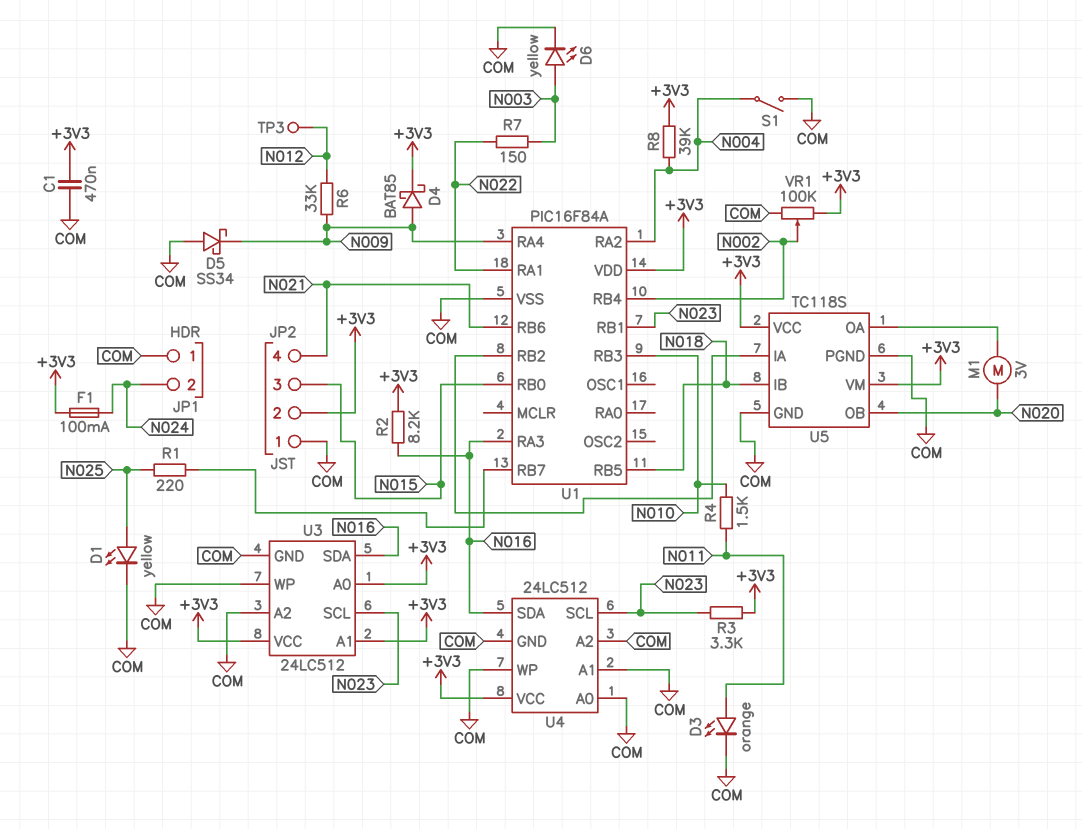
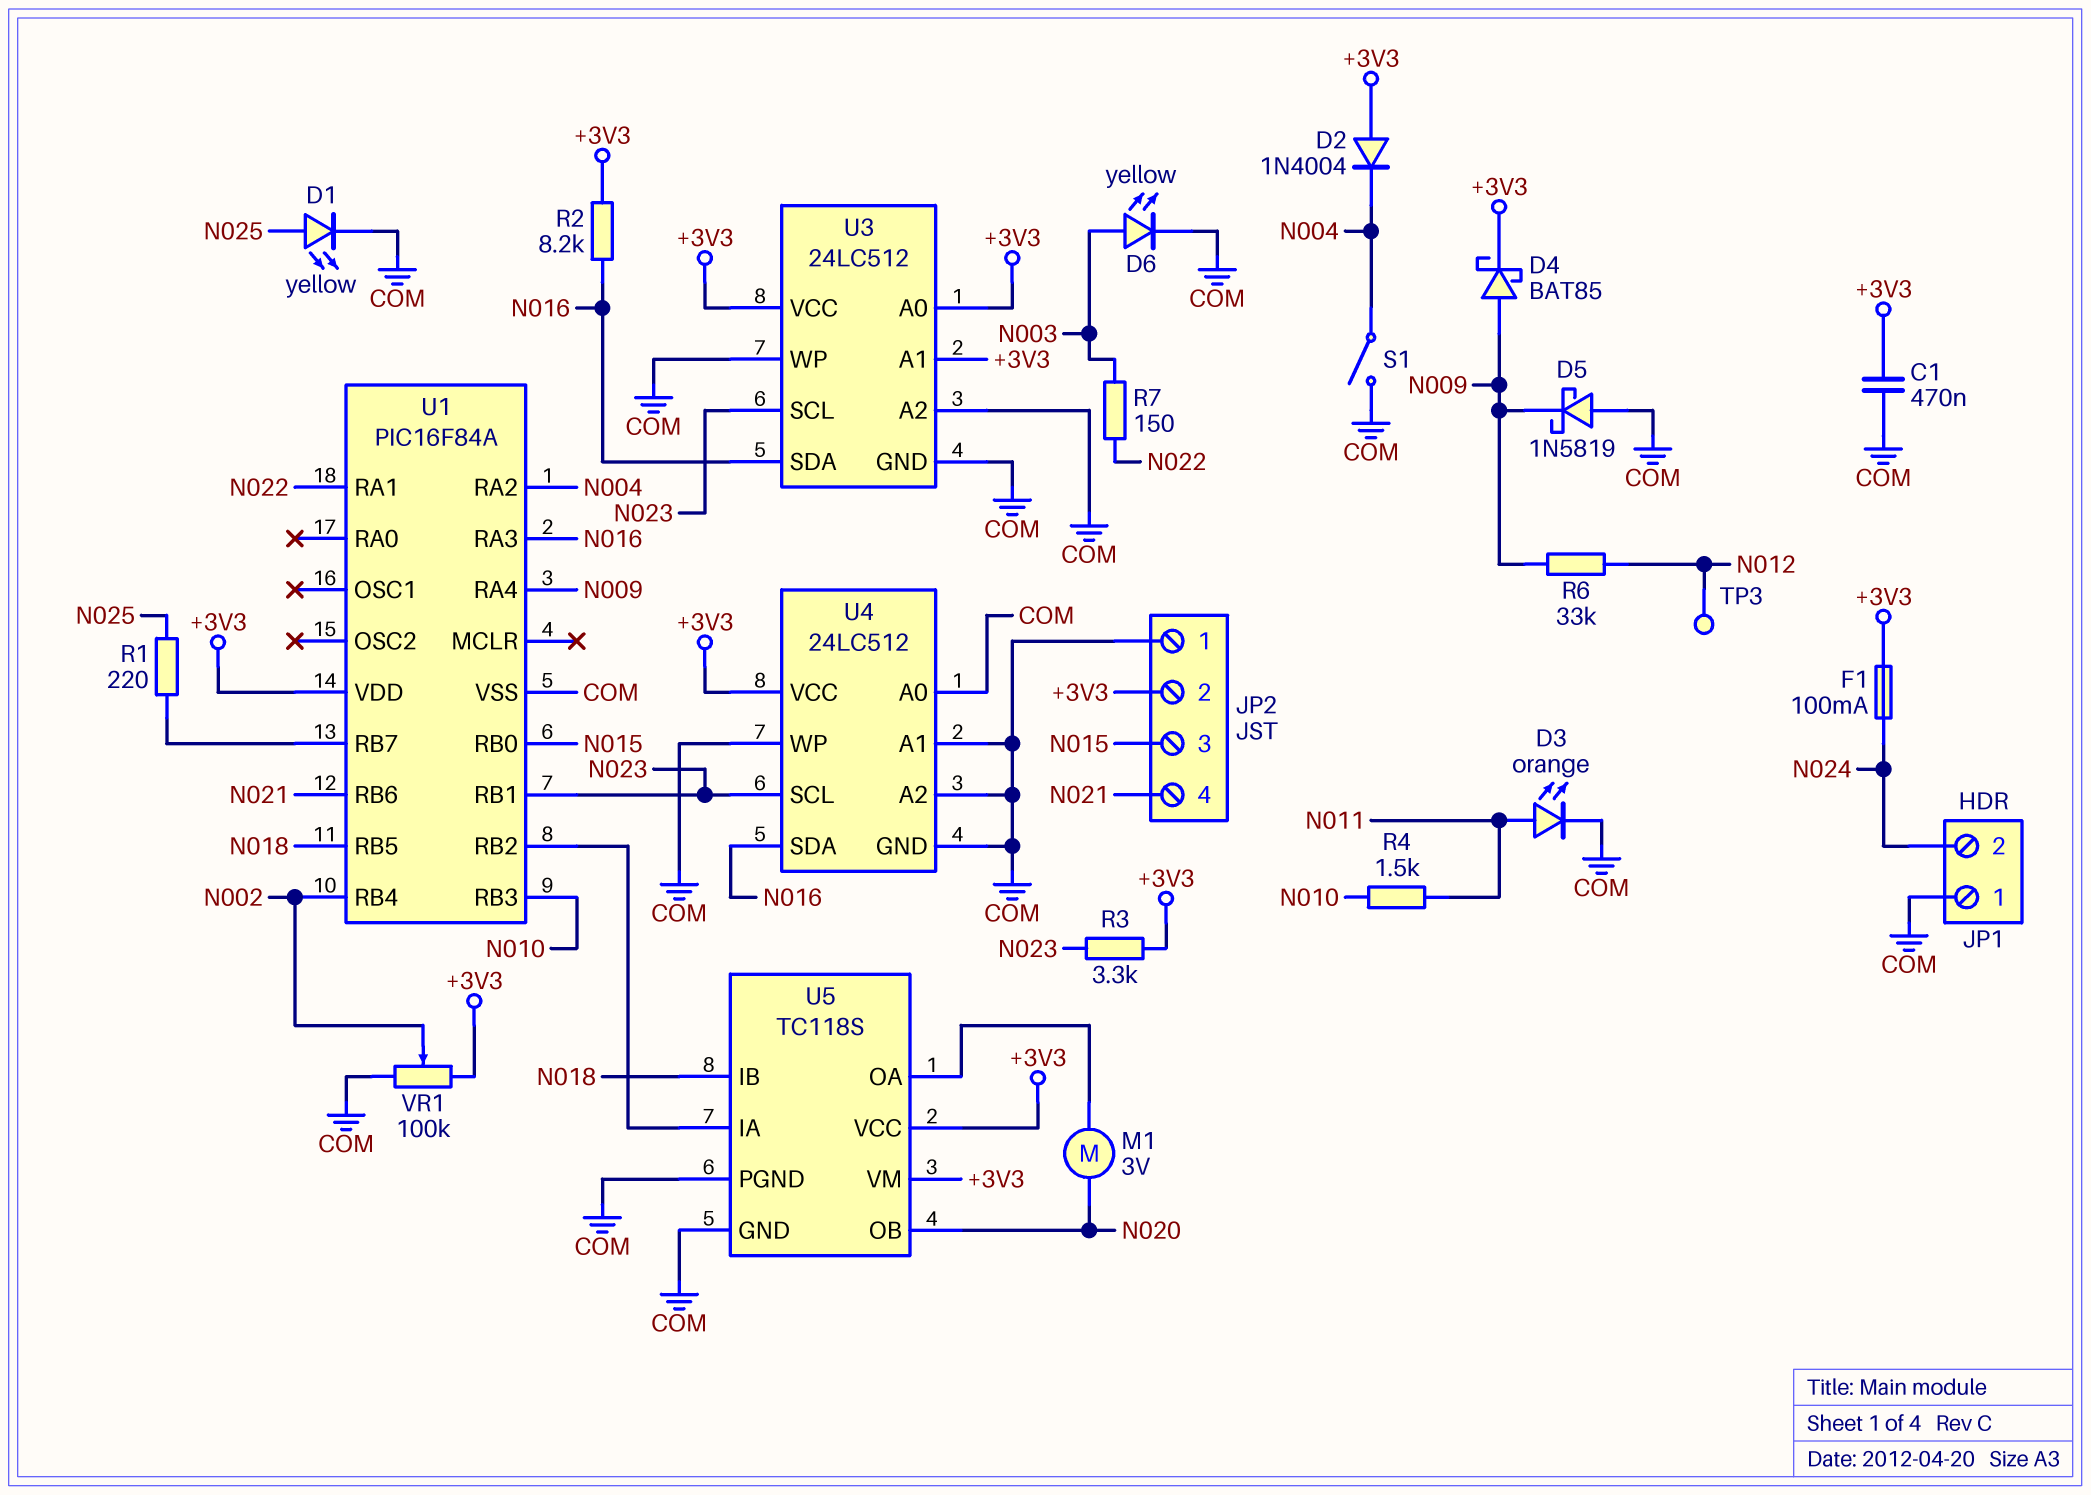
D2: none -> diode 1N4004 (A +3V3, K N004)
D5: schottky SS34 (A COM, K N009) -> schottky 1N5819 (A COM, K N009)
R8: 39k (+3V3, N004) -> none

